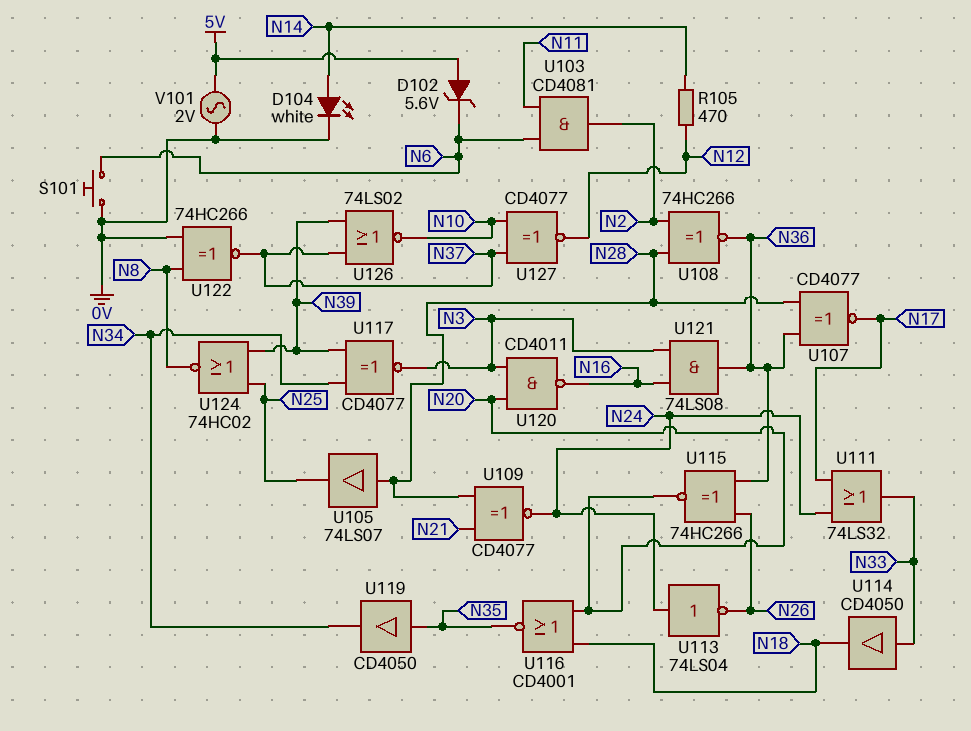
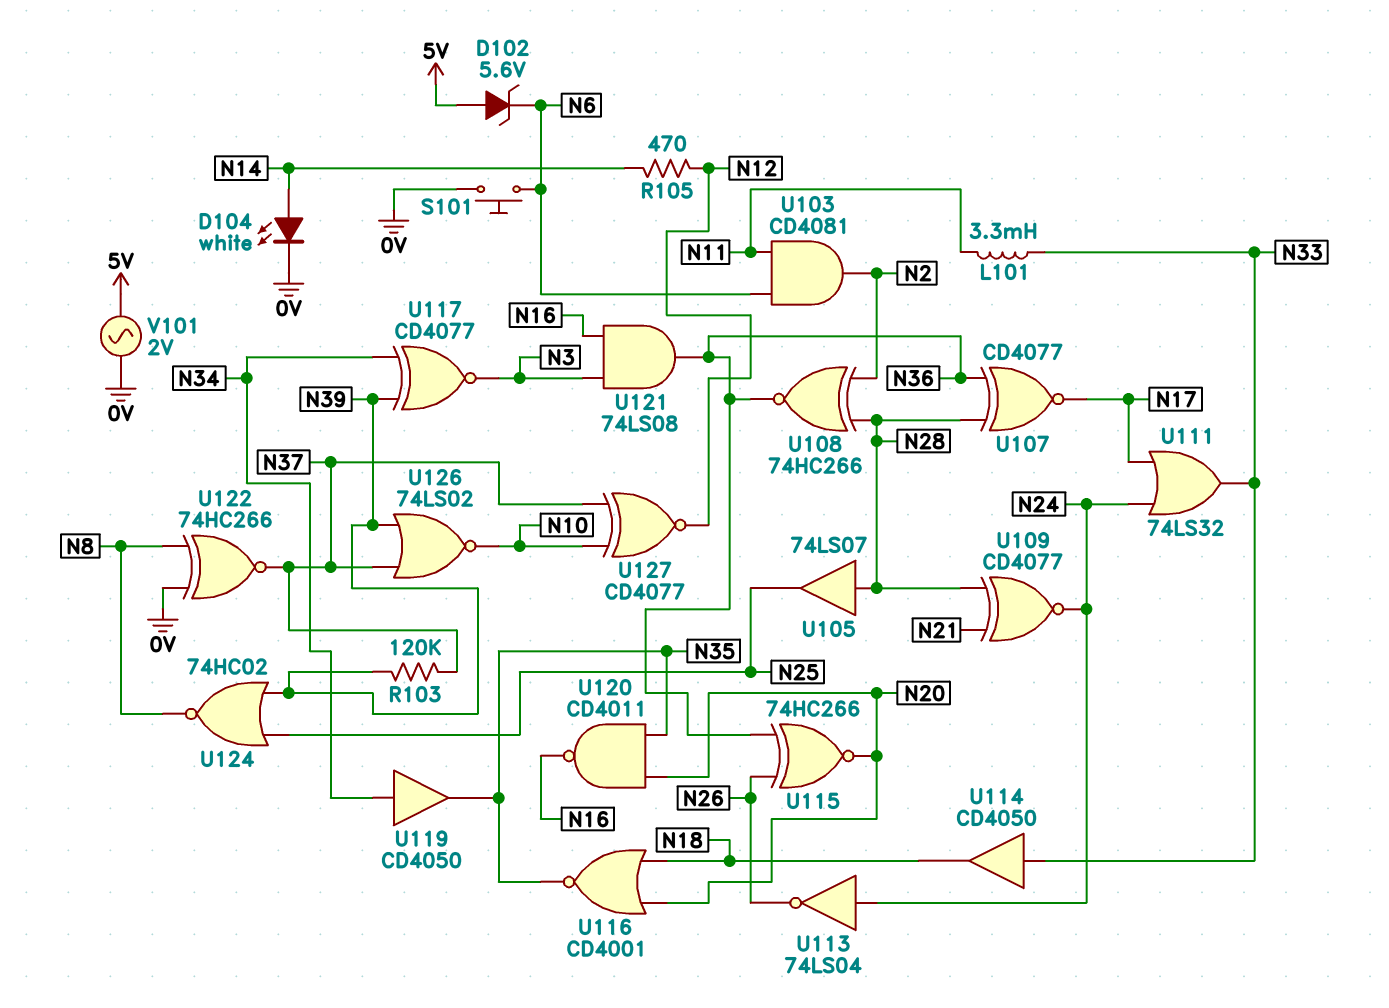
L101: none -> 3.3mH (N11, N33)
R103: none -> 120k (N37, N39)
U119: buffer CD4050 (in N35, out N34) -> buffer CD4050 (in N34, out N35)
U120: NAND CD4011 (in N3, in N20, out N16) -> NAND CD4011 (in N20, in N35, out N16)

